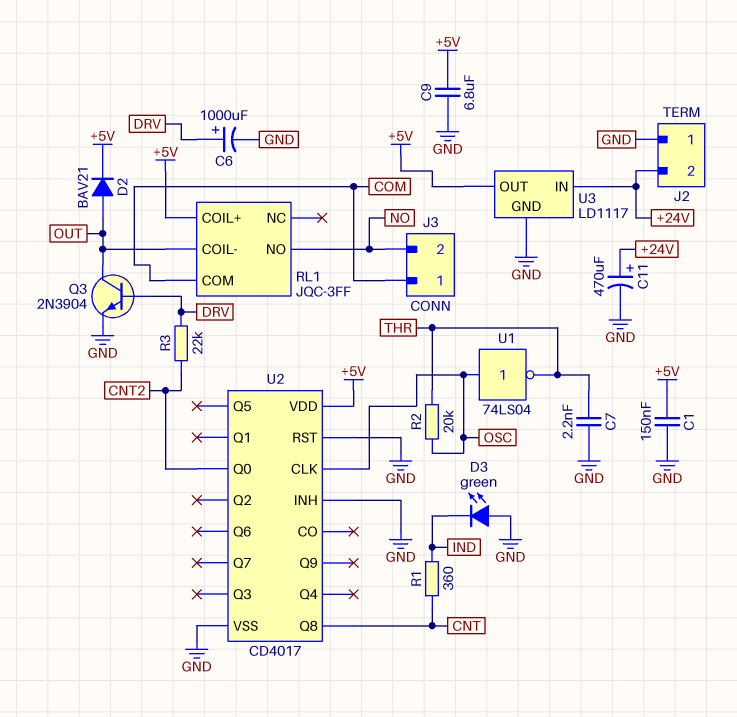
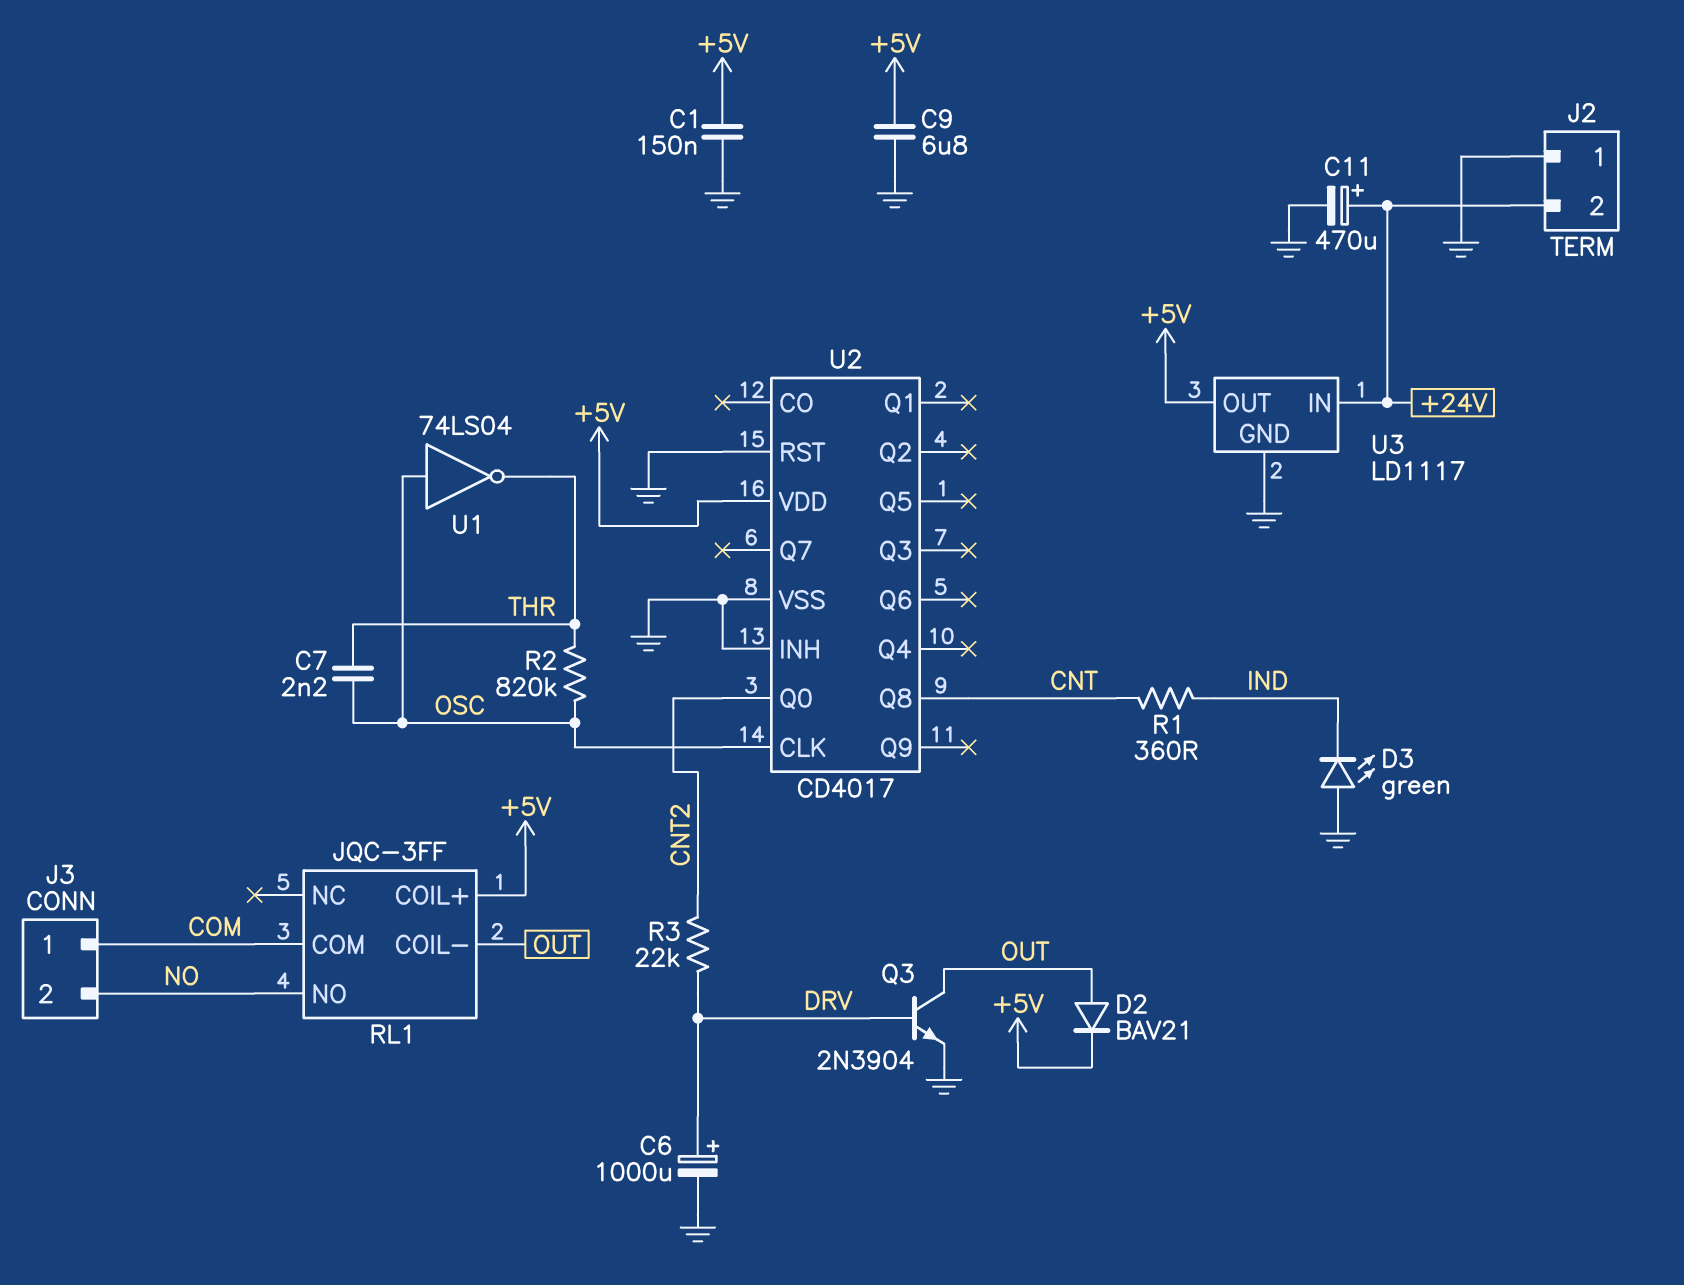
C7: 2.2nF (GND, THR) -> 2.2nF (OSC, THR)
R2: 20k (OSC, THR) -> 820k (OSC, THR)

